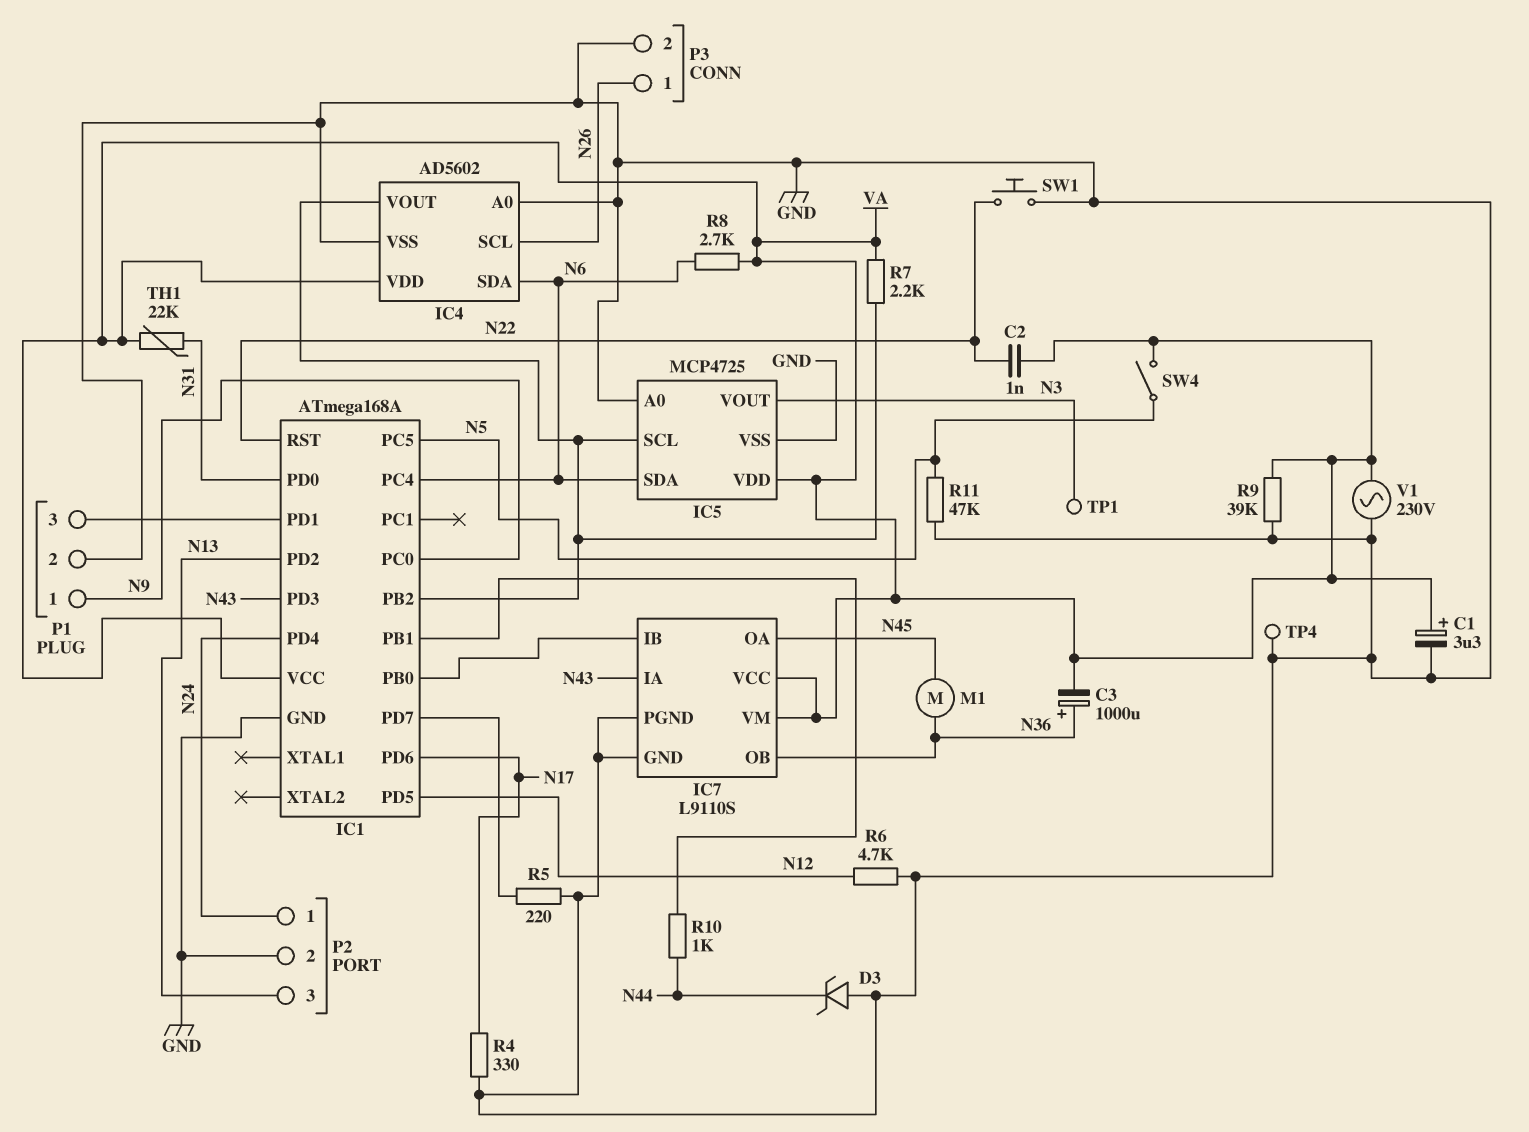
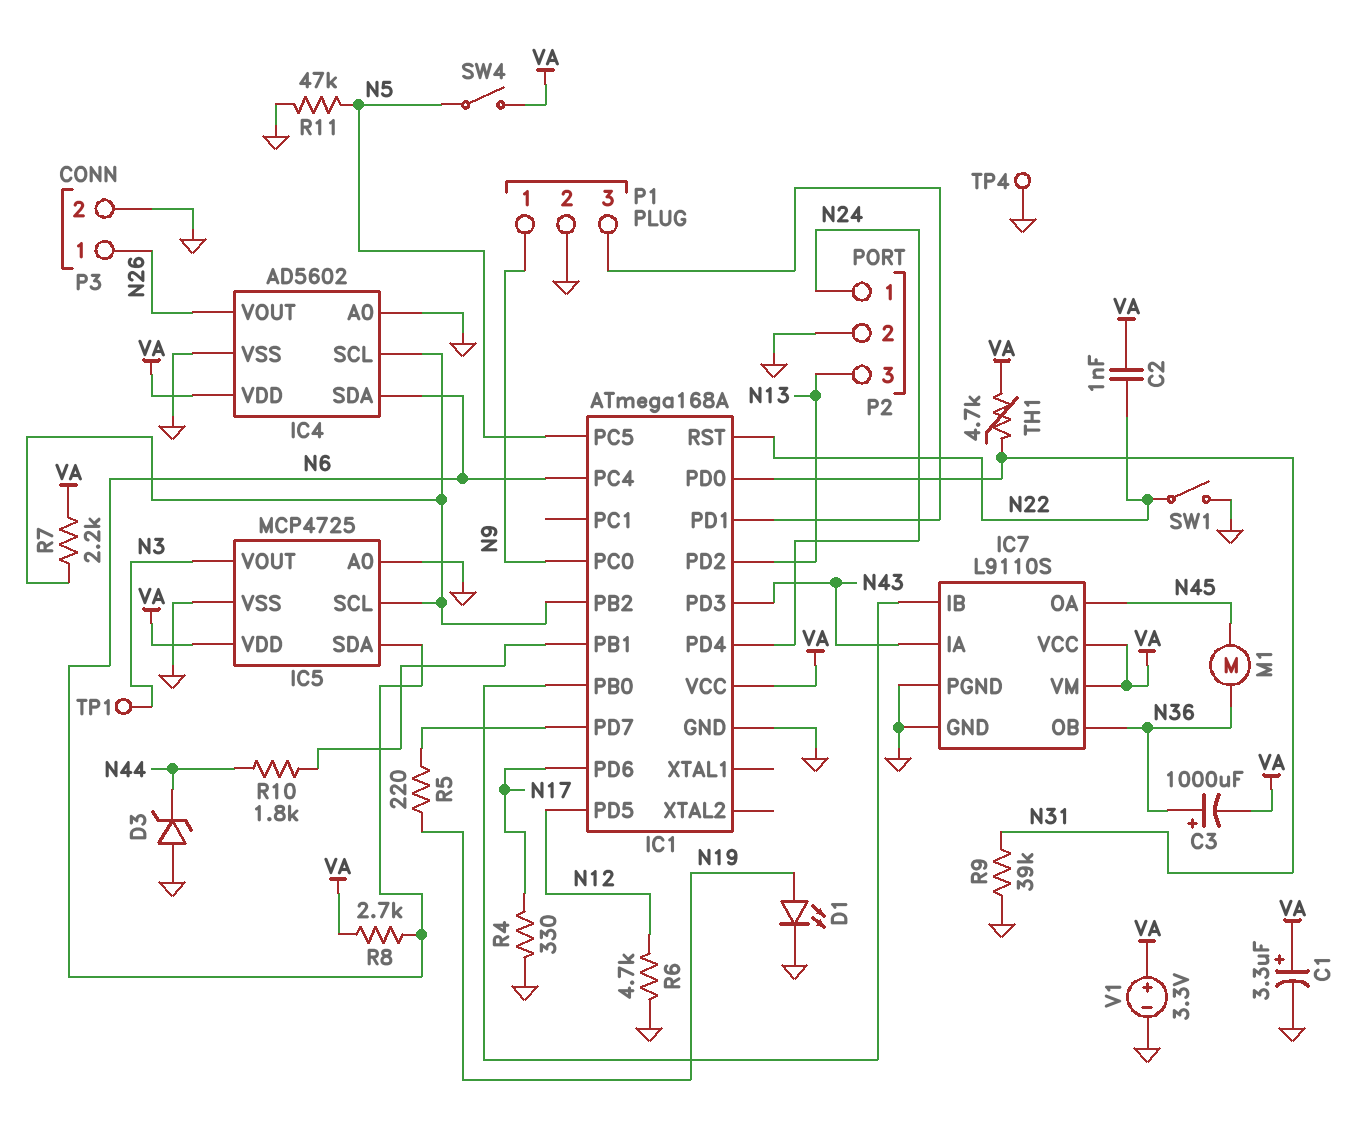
D1: none -> LED (A N19, K GND)
IC4 pin SCL: N26 -> IC1/PB2
IC4 pin VOUT: IC1/PB2 -> N26
R5: 220 (GND, IC1/PD7) -> 220 (IC1/PD7, N19)
R9: 39k (GND, VA) -> 39k (GND, N31)
R10: 1k (IC1/PB1, N44) -> 1.8k (IC1/PB1, N44)
SW1: button (GND, N22) -> switch (GND, N22)
TH1: 22k (N31, VA) -> 4.7k (N31, VA)
V1: AC 230V (GND, VA) -> 3.3V (plus VA, minus GND)

